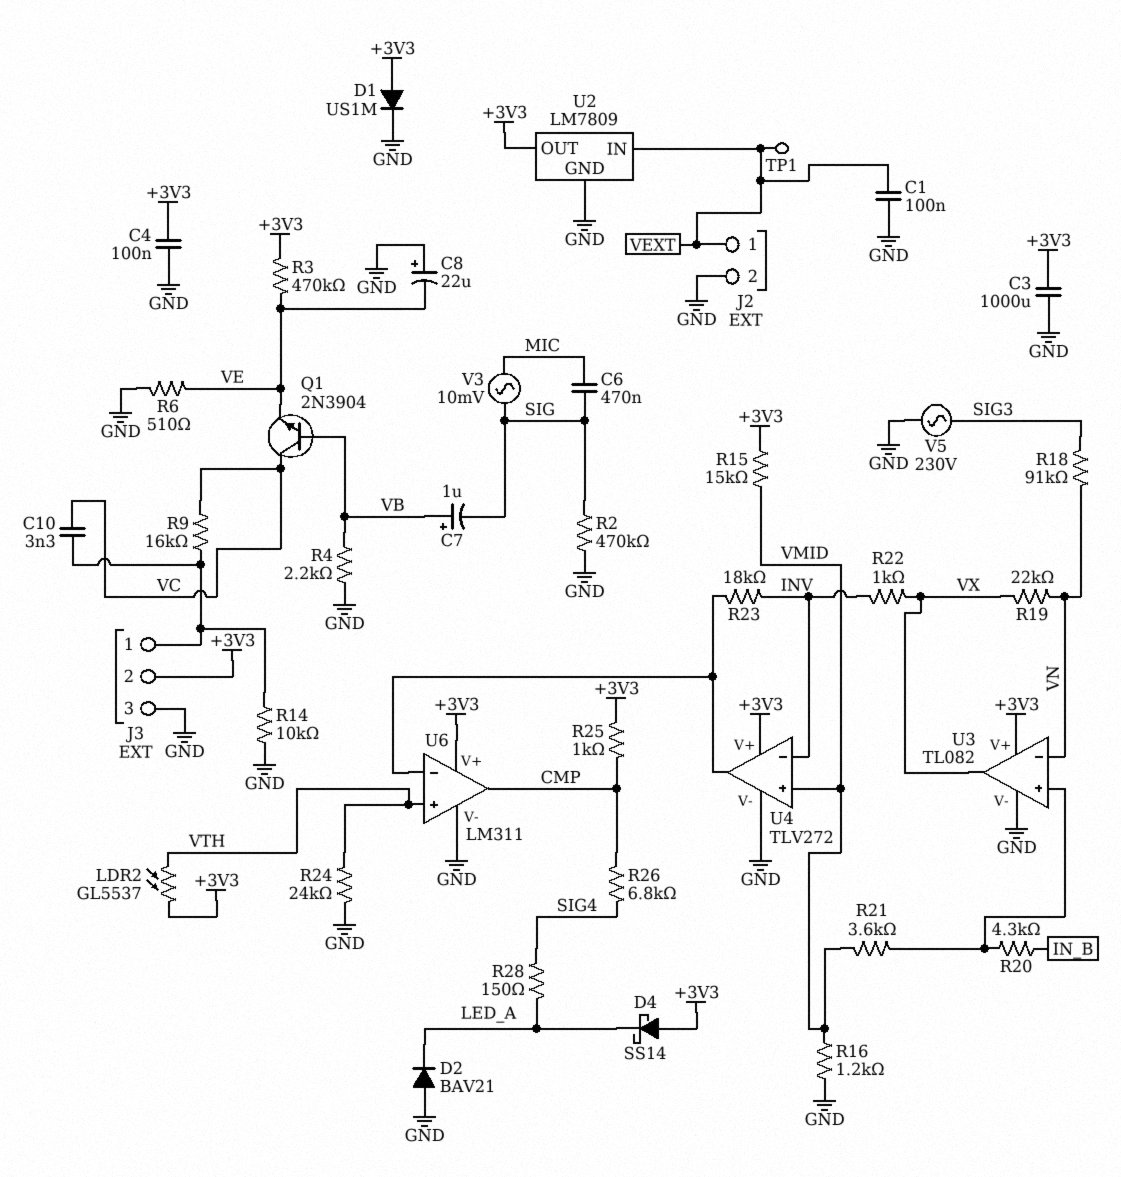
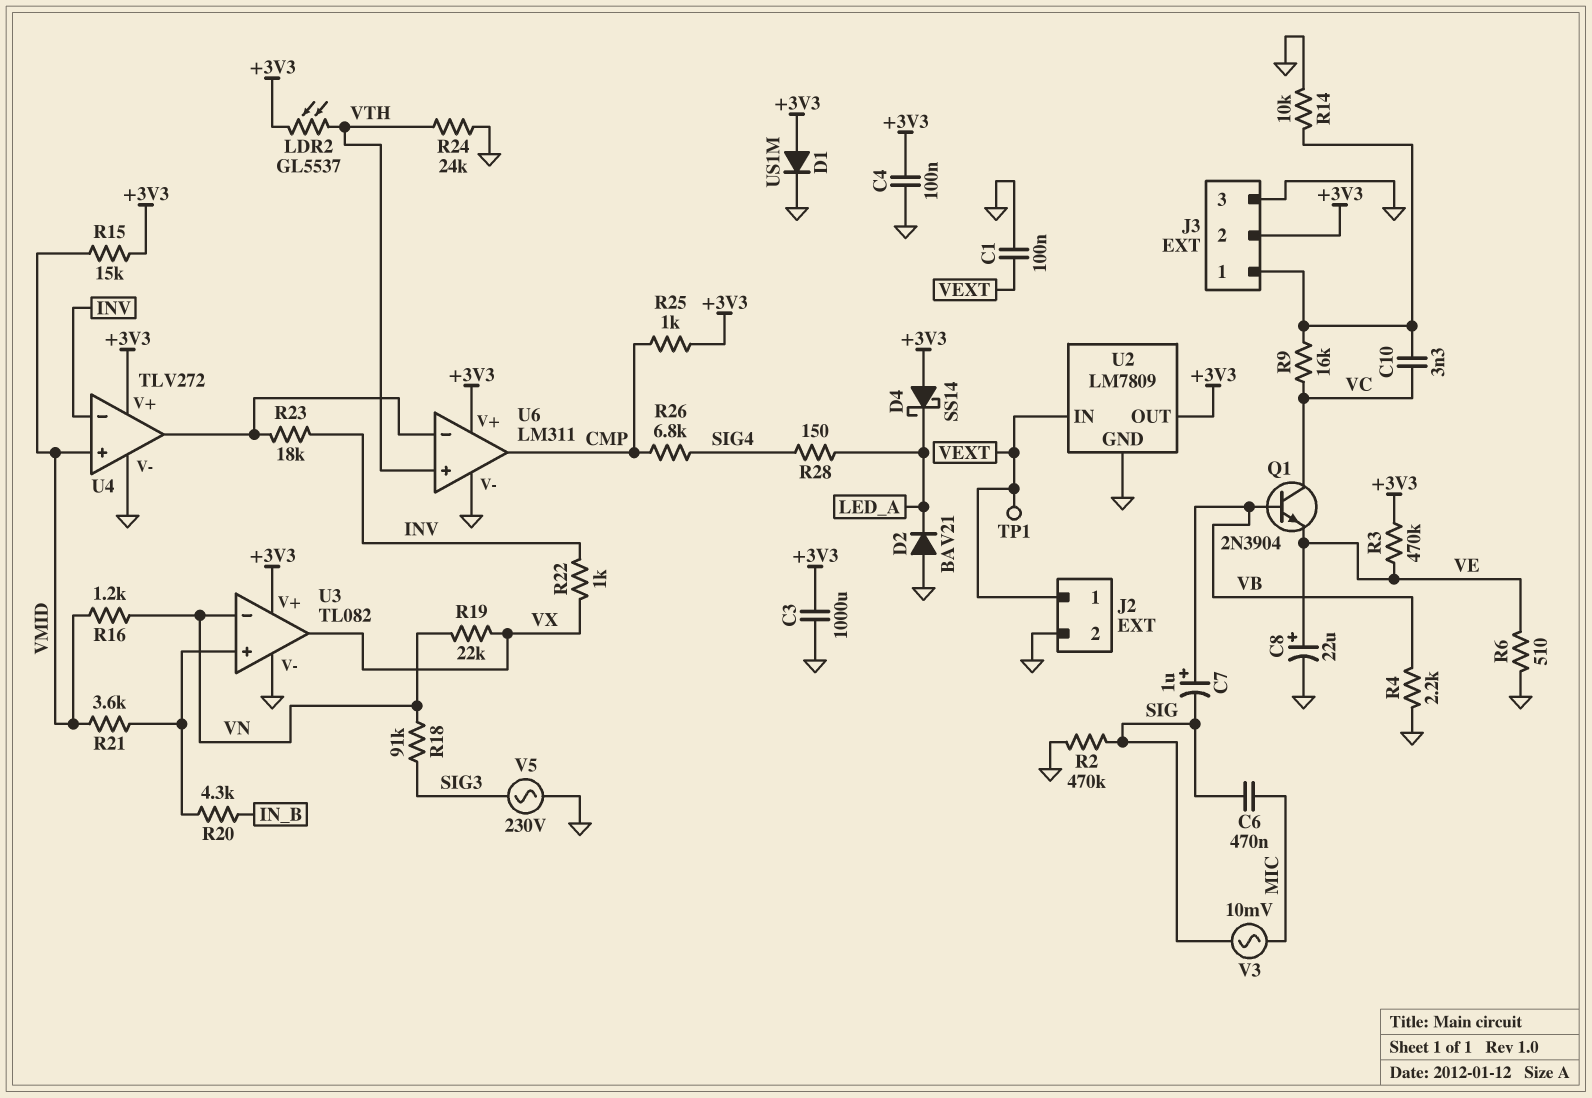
C8: 22uF (plus GND, minus VE) -> 22uF (plus VE, minus GND)
R16: 1.2k (GND, VMID) -> 1.2k (VMID, VN)

